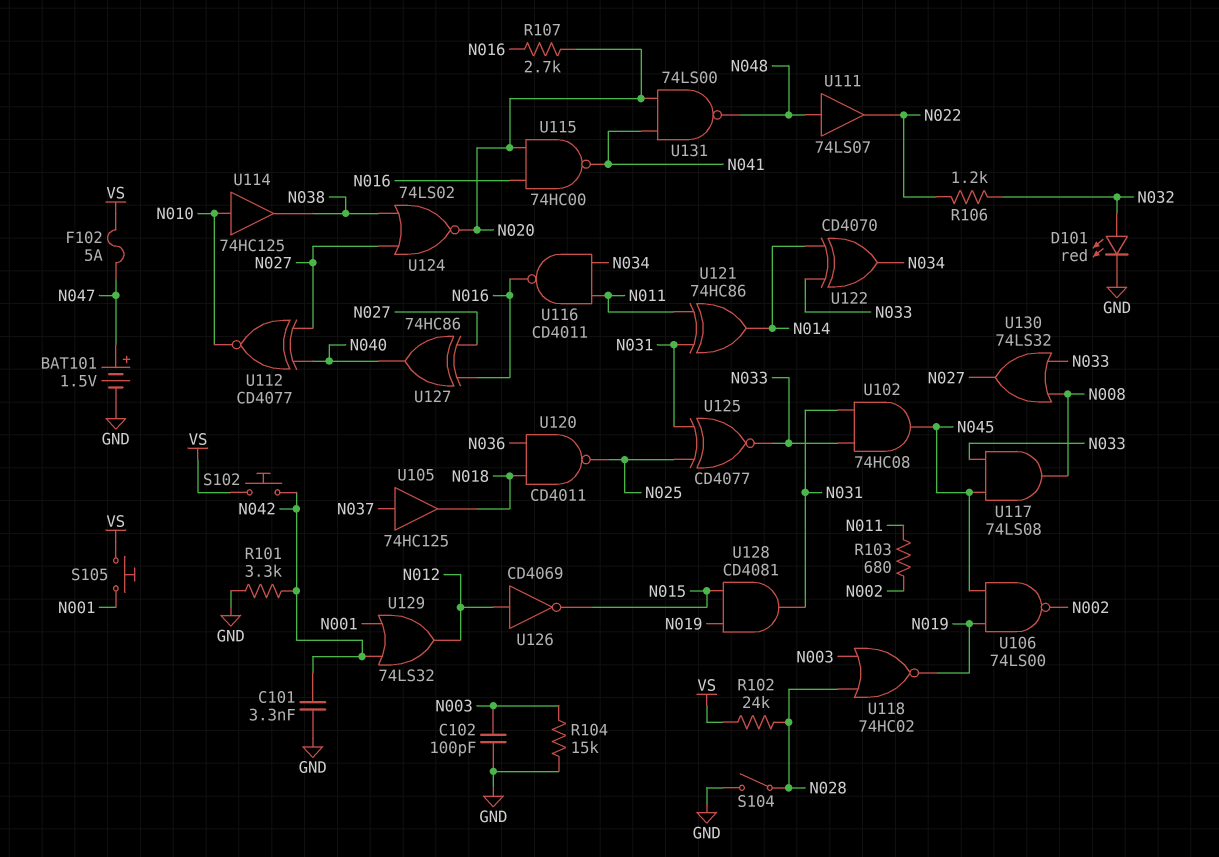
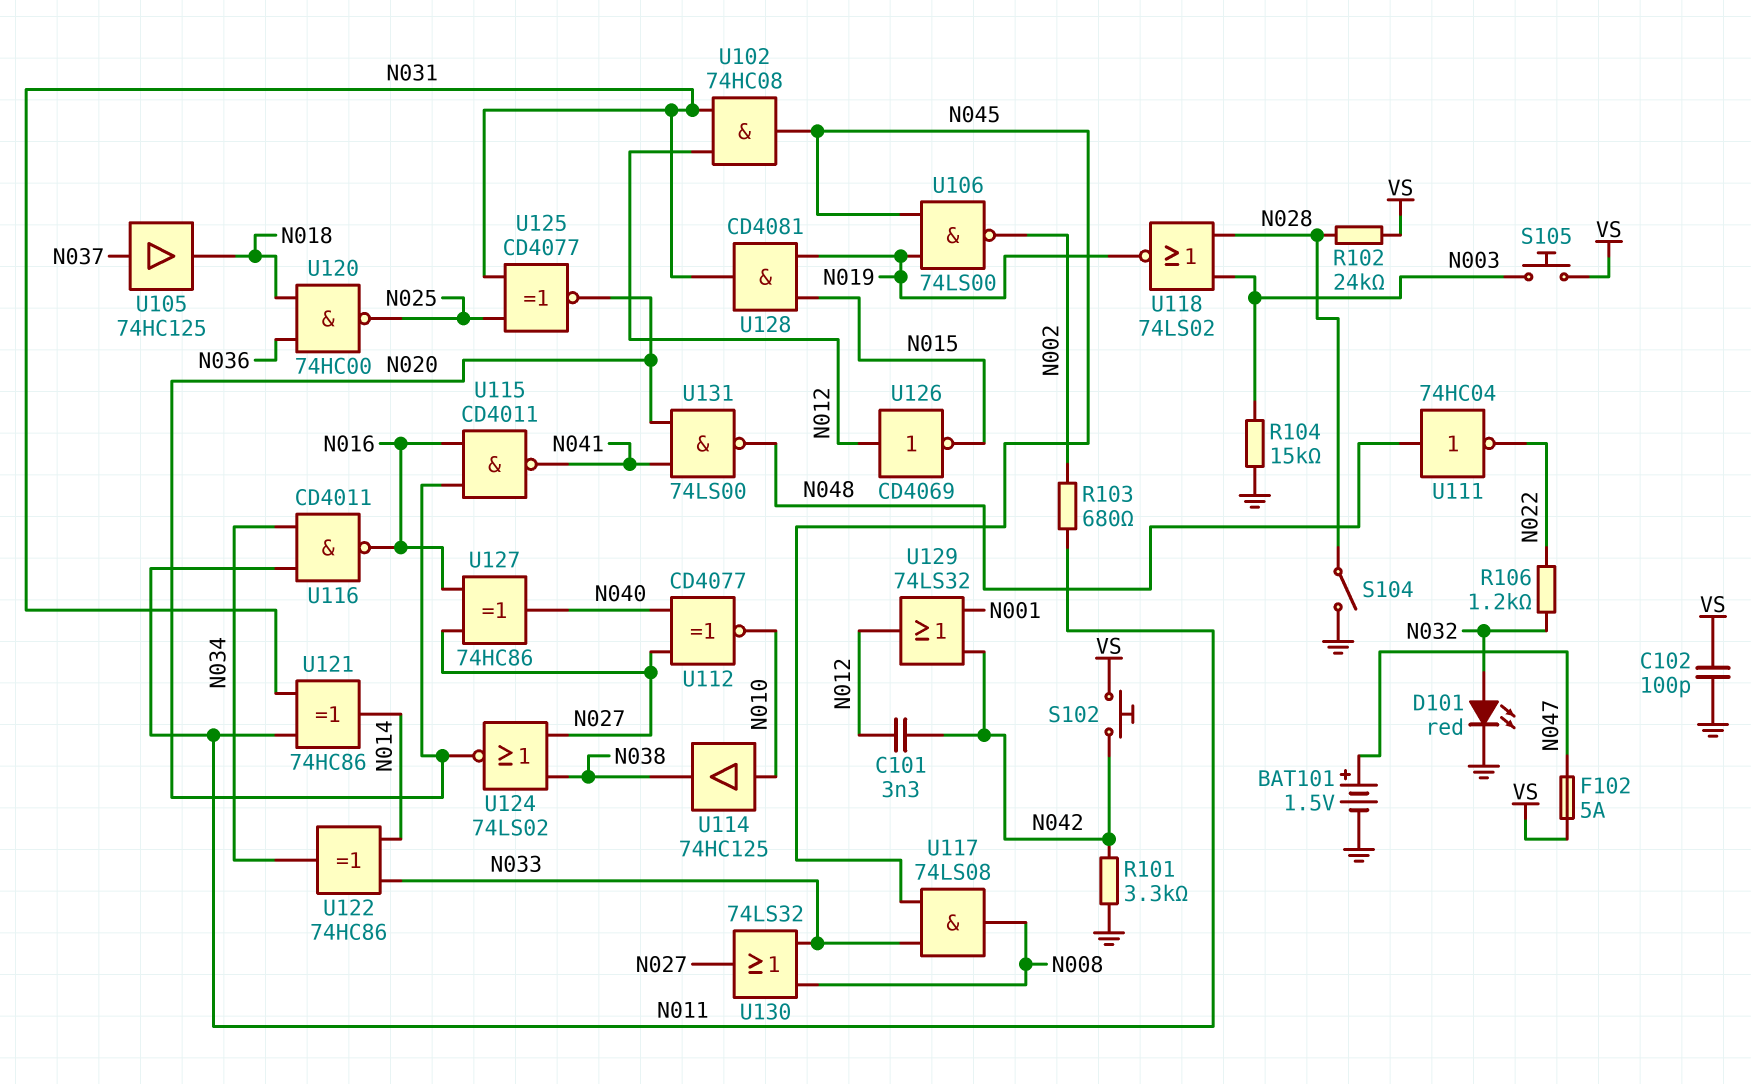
C101: 3.3nF (GND, N042) -> 3.3nF (N012, N042)
C102: 100pF (GND, N003) -> 100pF (GND, VS)
R107: 2.7k (N016, N020) -> none
S105: button (N001, VS) -> button (N003, VS)
U102: AND 74HC08 (in N031, in N033, out N045) -> AND 74HC08 (in N012, in N031, out N045)
U111: buffer 74LS07 (in N048, out N022) -> NOT 74HC04 (in N048, out N022)
U115: NAND 74HC00 (in N016, in N020, out N041) -> NAND CD4011 (in N016, in N020, out N041)
U118: NOR 74HC02 (in N003, in N028, out N019) -> NOR 74LS02 (in N003, in N028, out N019)
U120: NAND CD4011 (in N018, in N036, out N025) -> NAND 74HC00 (in N018, in N036, out N025)
U122: XOR CD4070 (in N014, in N033, out N034) -> XOR 74HC86 (in N014, in N033, out N034)
U125: XNOR CD4077 (in N025, in N031, out N033) -> XNOR CD4077 (in N025, in N031, out N020)

